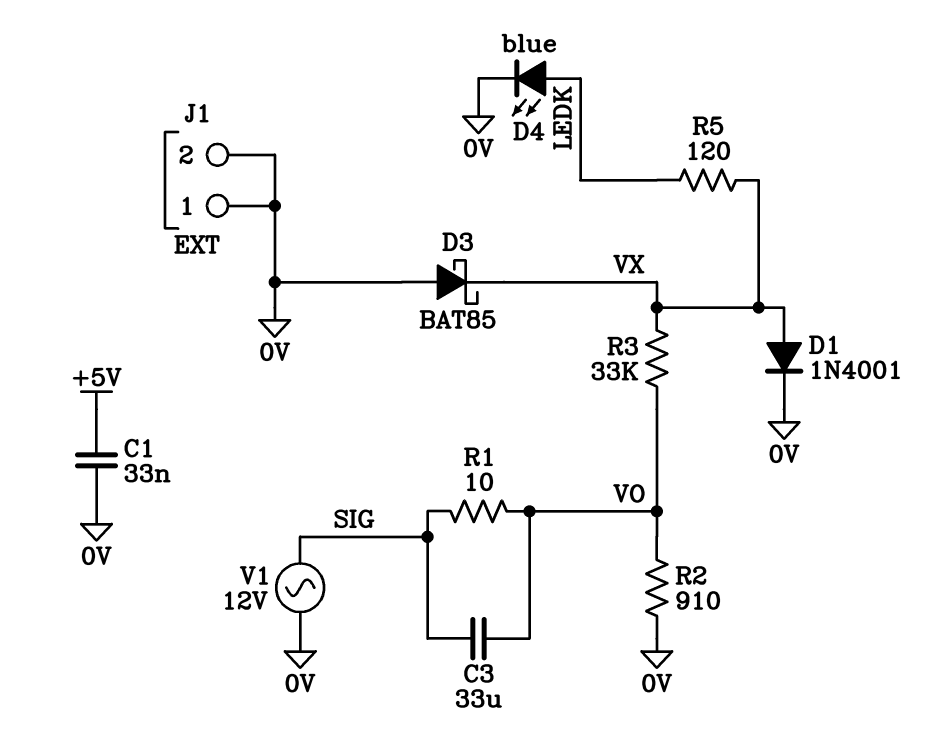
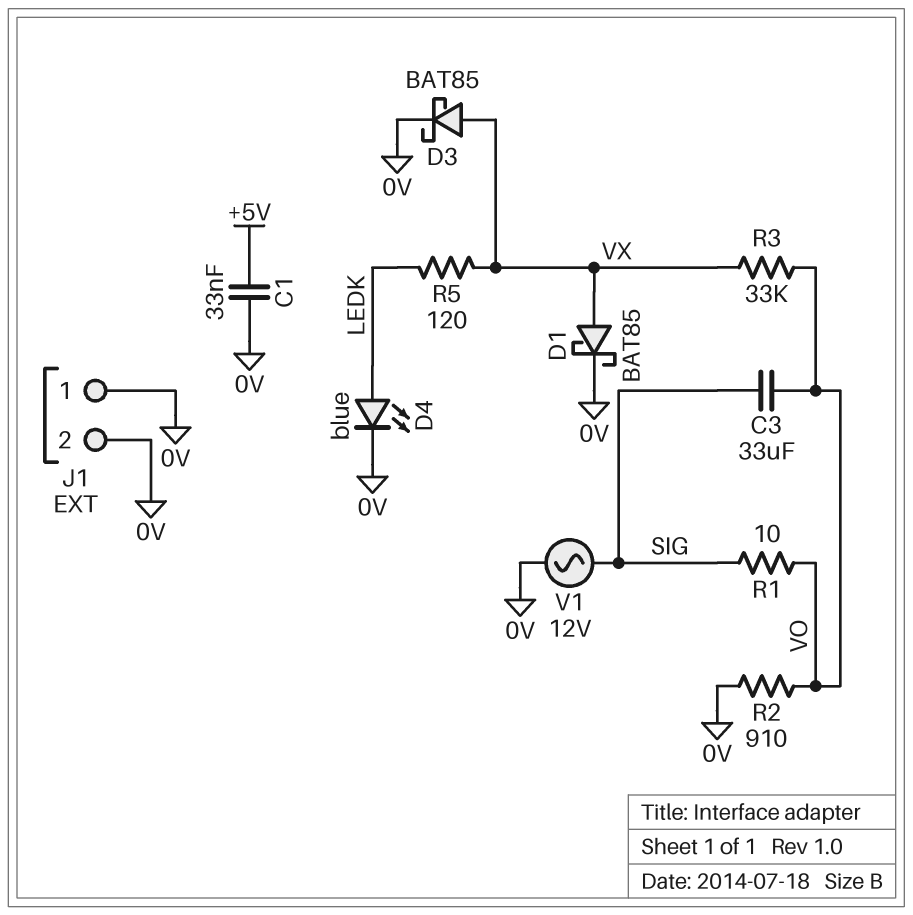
D1: diode 1N4001 (A VX, K 0V) -> schottky BAT85 (A VX, K 0V)
D3: schottky BAT85 (A 0V, K VX) -> schottky BAT85 (A VX, K 0V)

